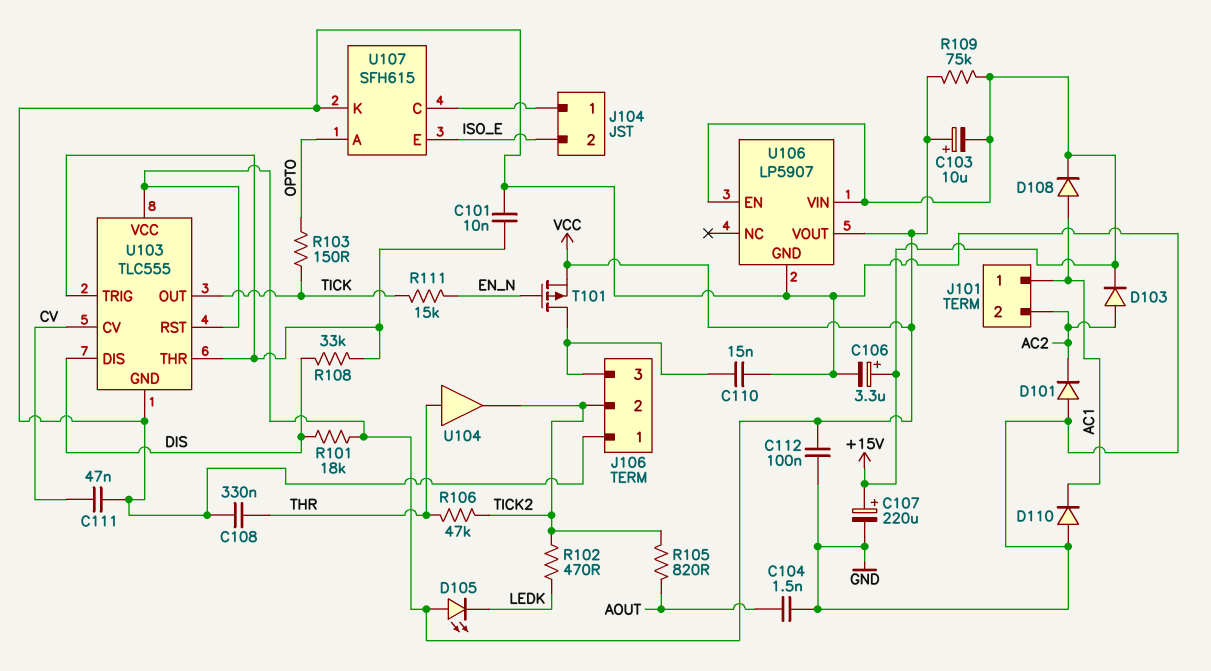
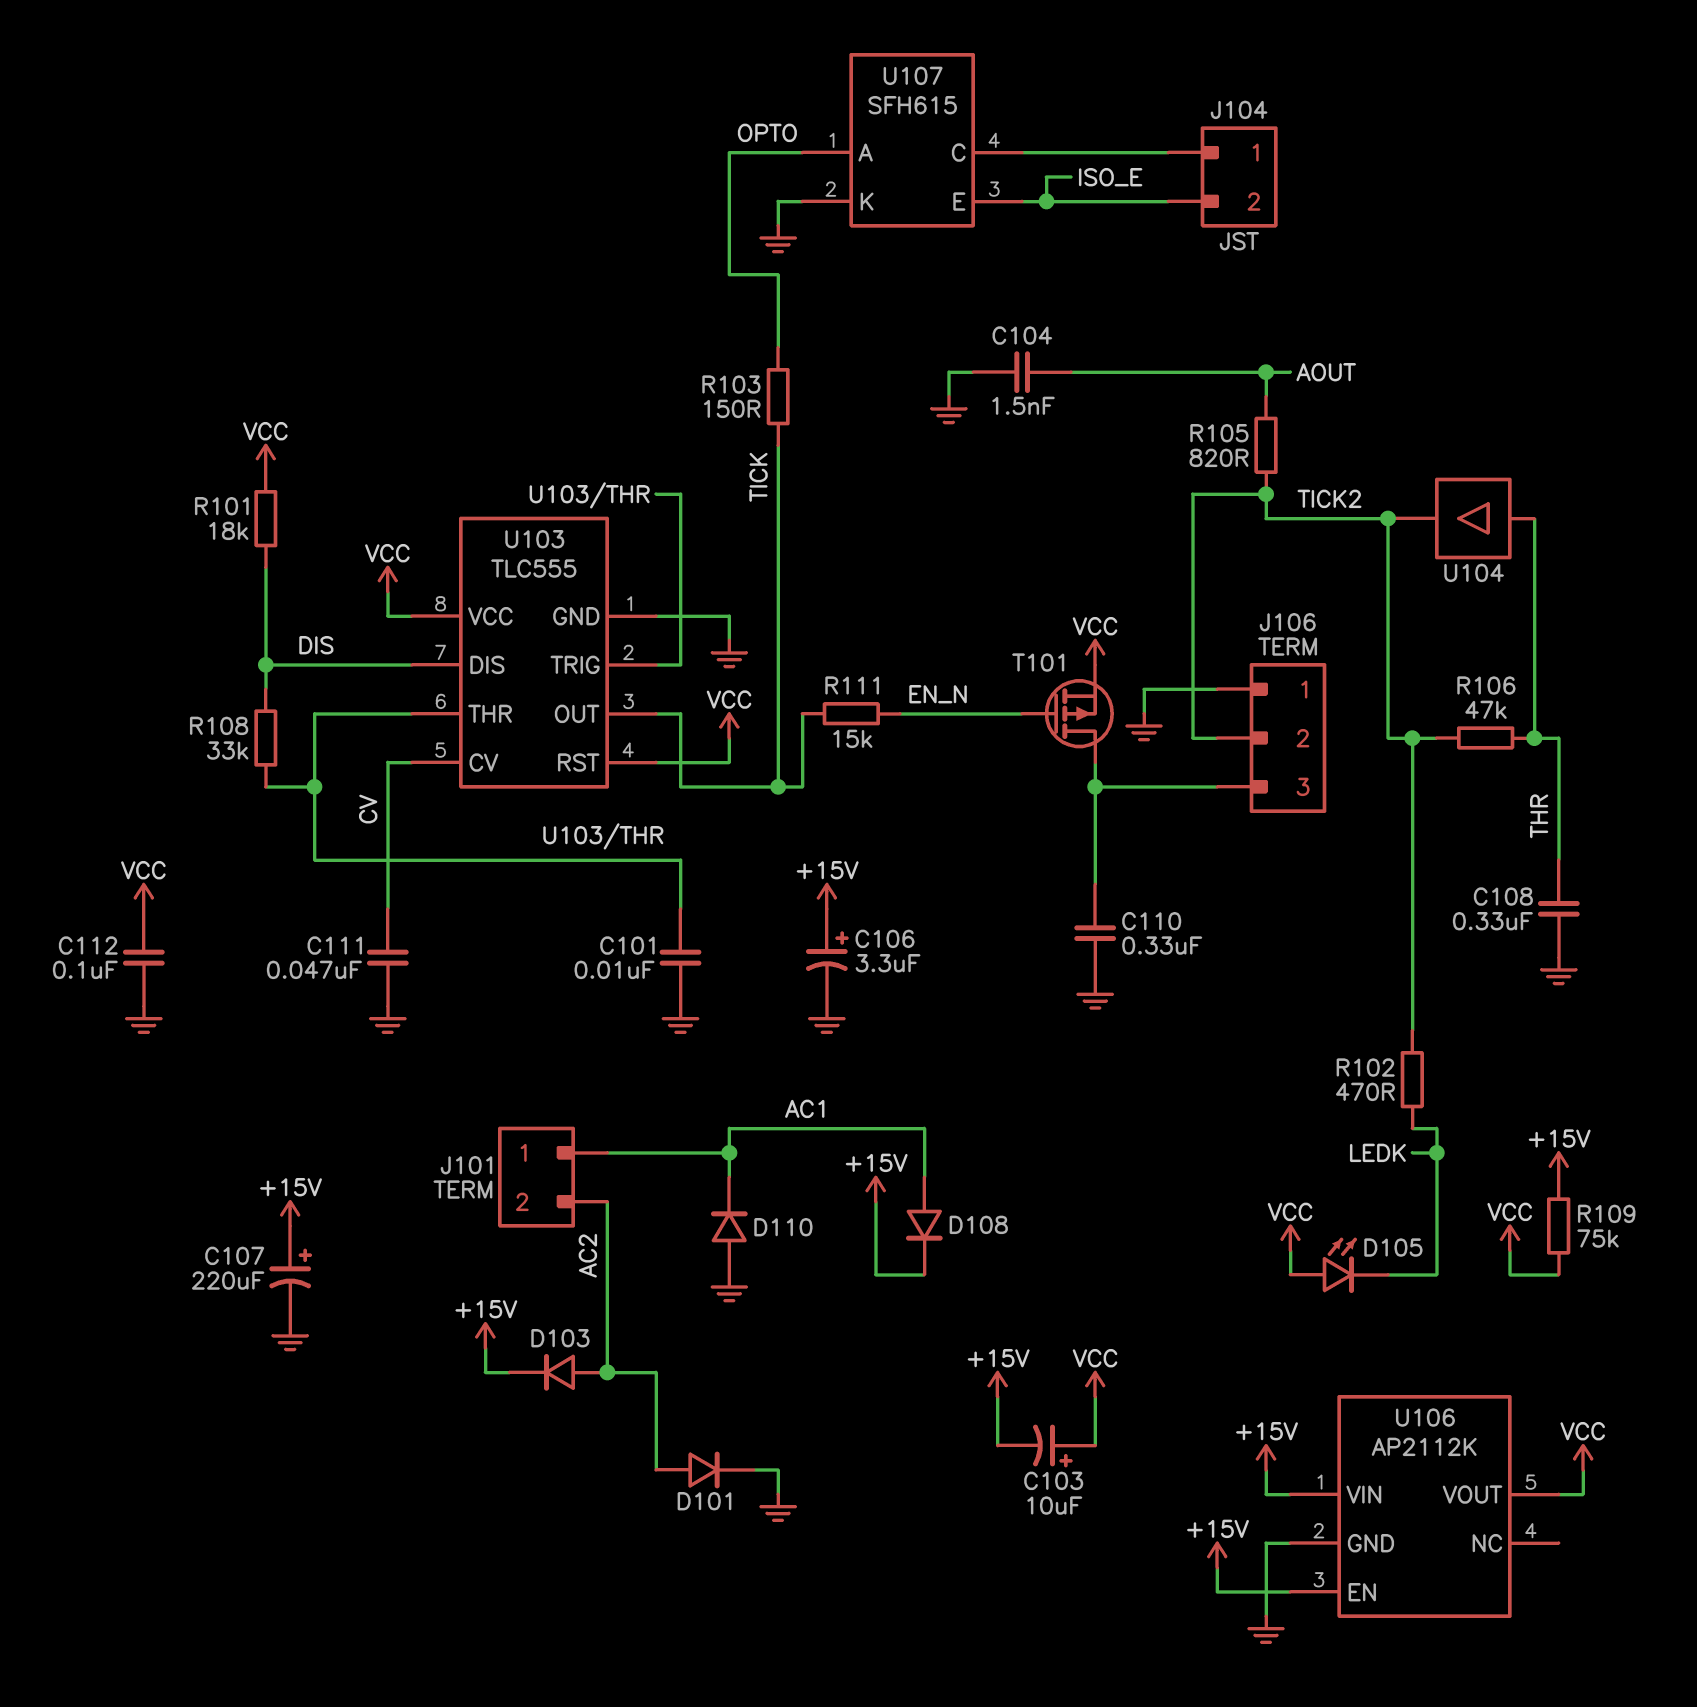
C110: 15nF (GND, J106/3) -> 330nF (GND, J106/3)
D101: diode (A GND, K AC2) -> diode (A AC2, K GND)
U106: LP5907 -> AP2112K

